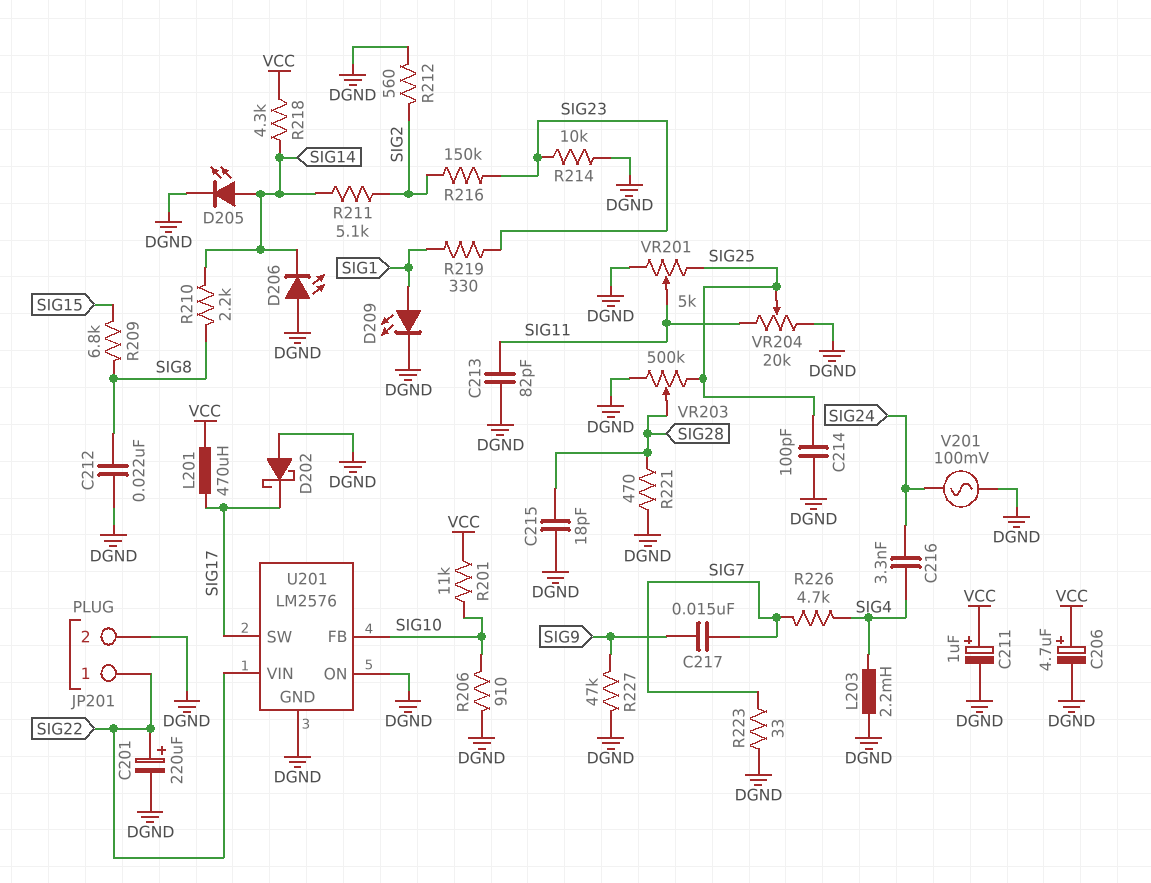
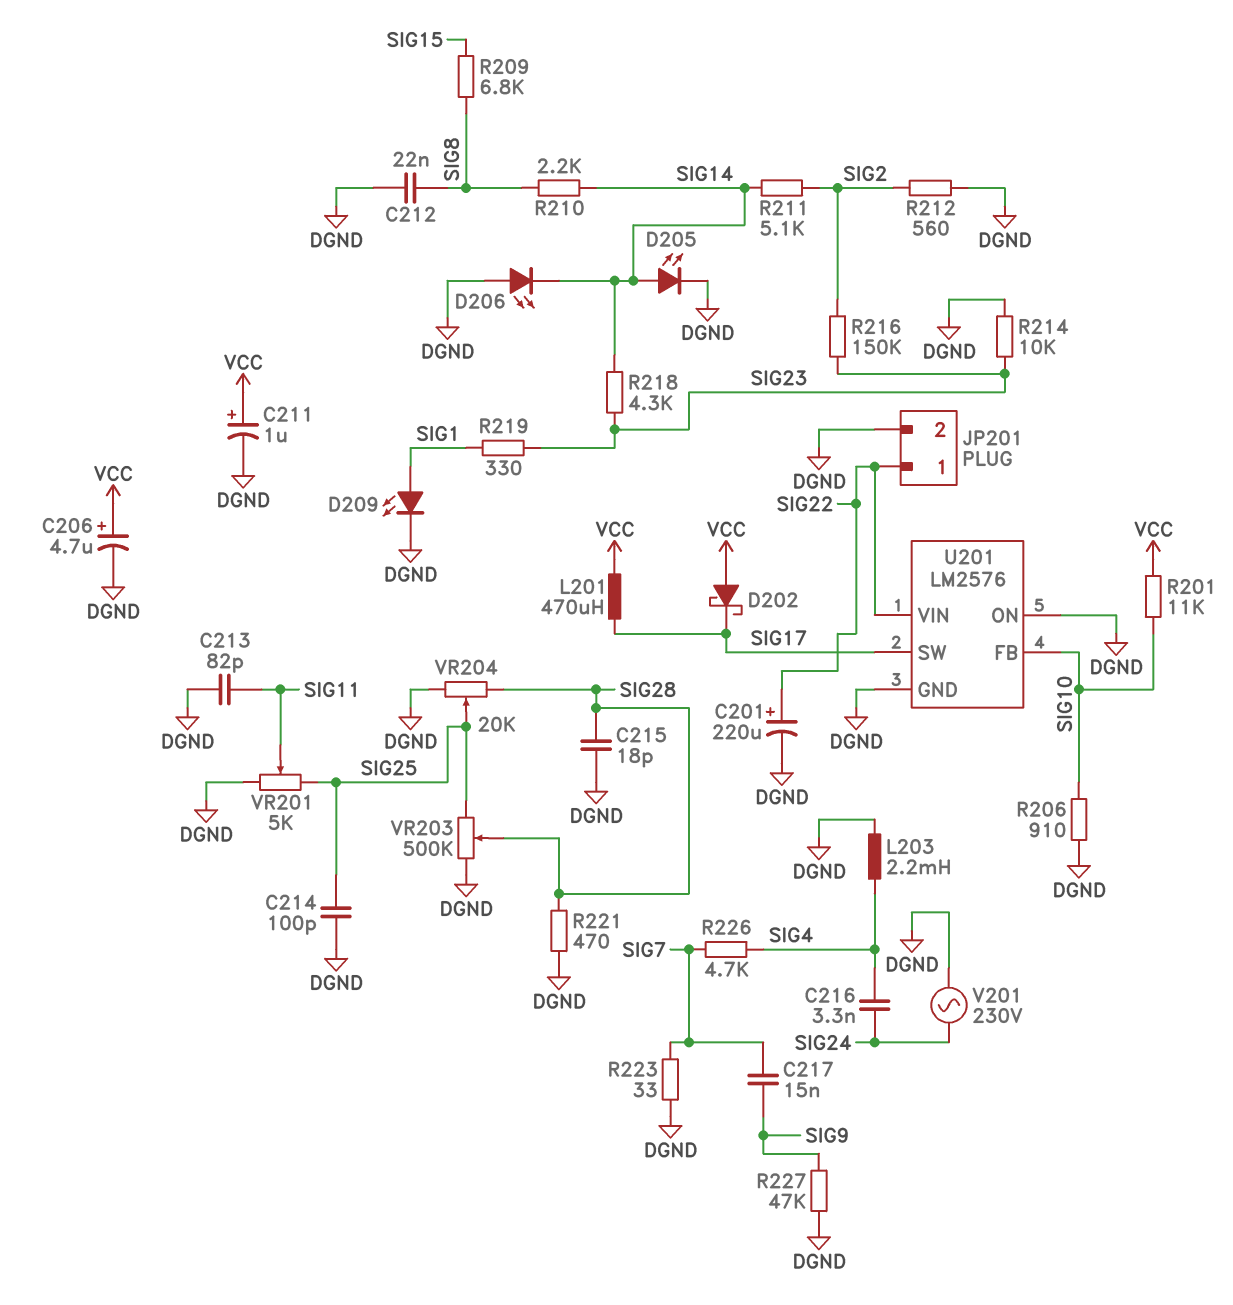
D202: schottky (A DGND, K SIG17) -> schottky (A VCC, K SIG17)
R218: 4.3k (SIG14, VCC) -> 4.3k (SIG14, SIG23)
V201: AC 100mV (DGND, SIG24) -> AC 230V (DGND, SIG24)
VR204: 20k (DGND, SIG11, wiper SIG25) -> 20k (DGND, SIG28, wiper SIG25)

